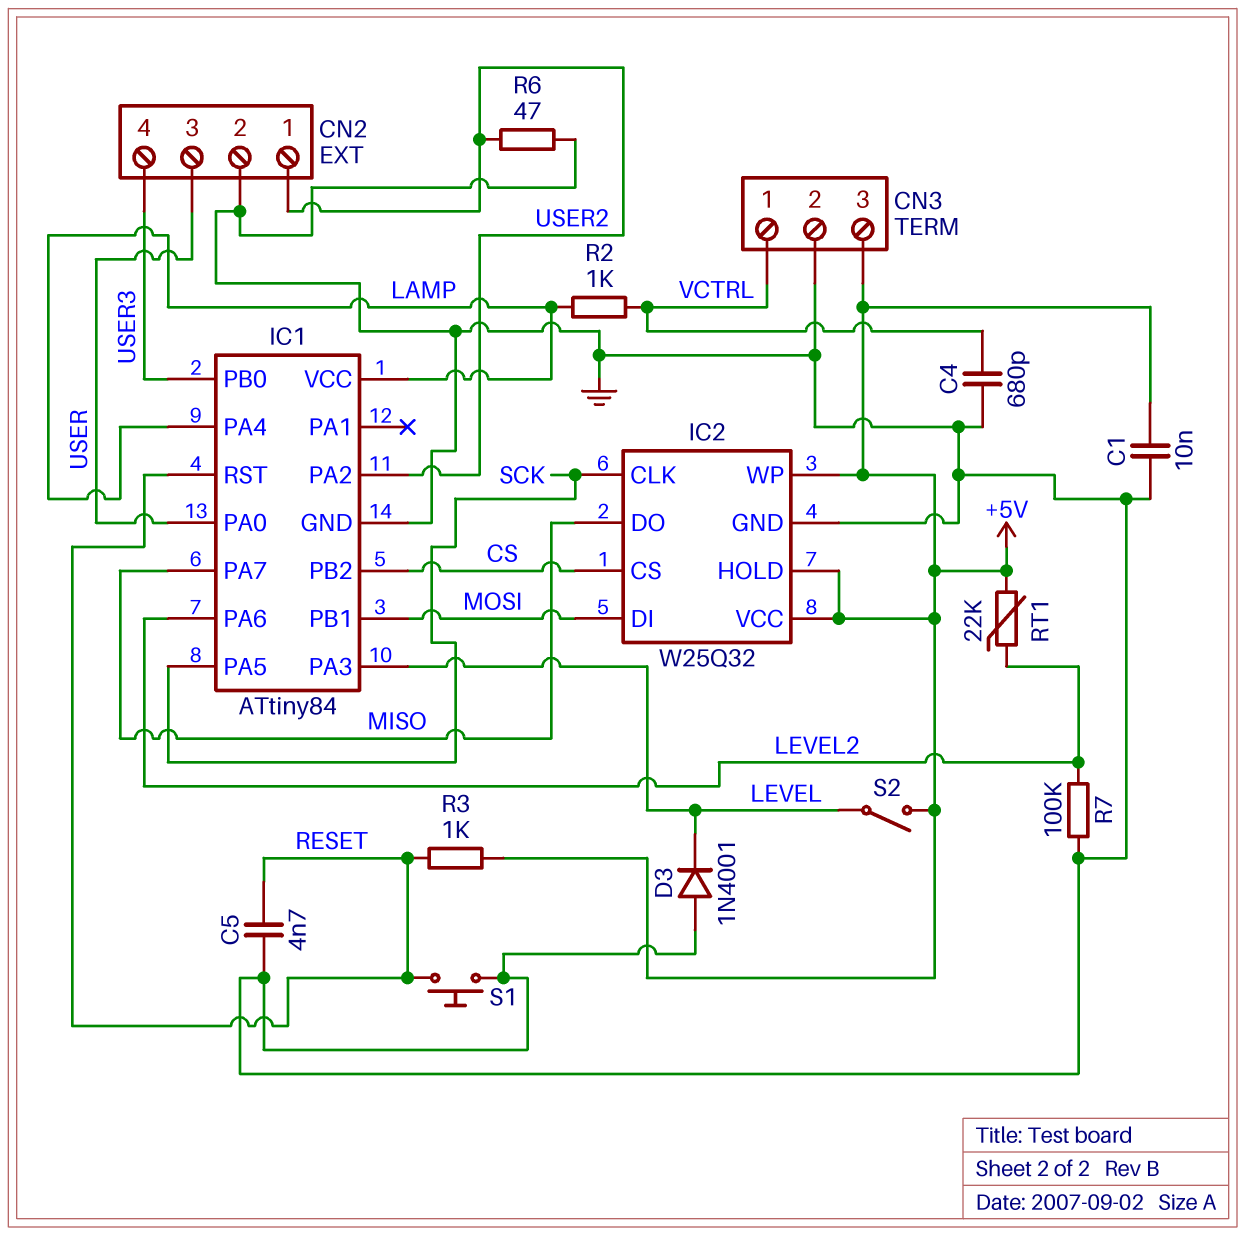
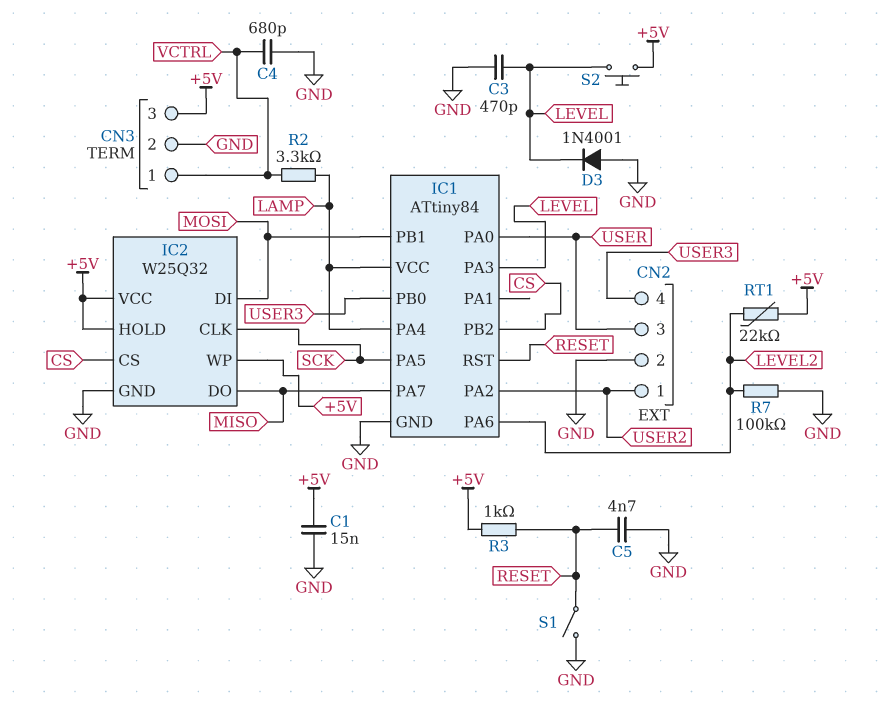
C1: 10nF (+5V, GND) -> 15nF (+5V, GND)
C3: none -> 470pF (GND, LEVEL)
R2: 1k (LAMP, VCTRL) -> 3.3k (LAMP, VCTRL)
R6: 47 (GND, USER2) -> none
S1: button (GND, RESET) -> switch (GND, RESET)
S2: switch (+5V, LEVEL) -> button (+5V, LEVEL)

